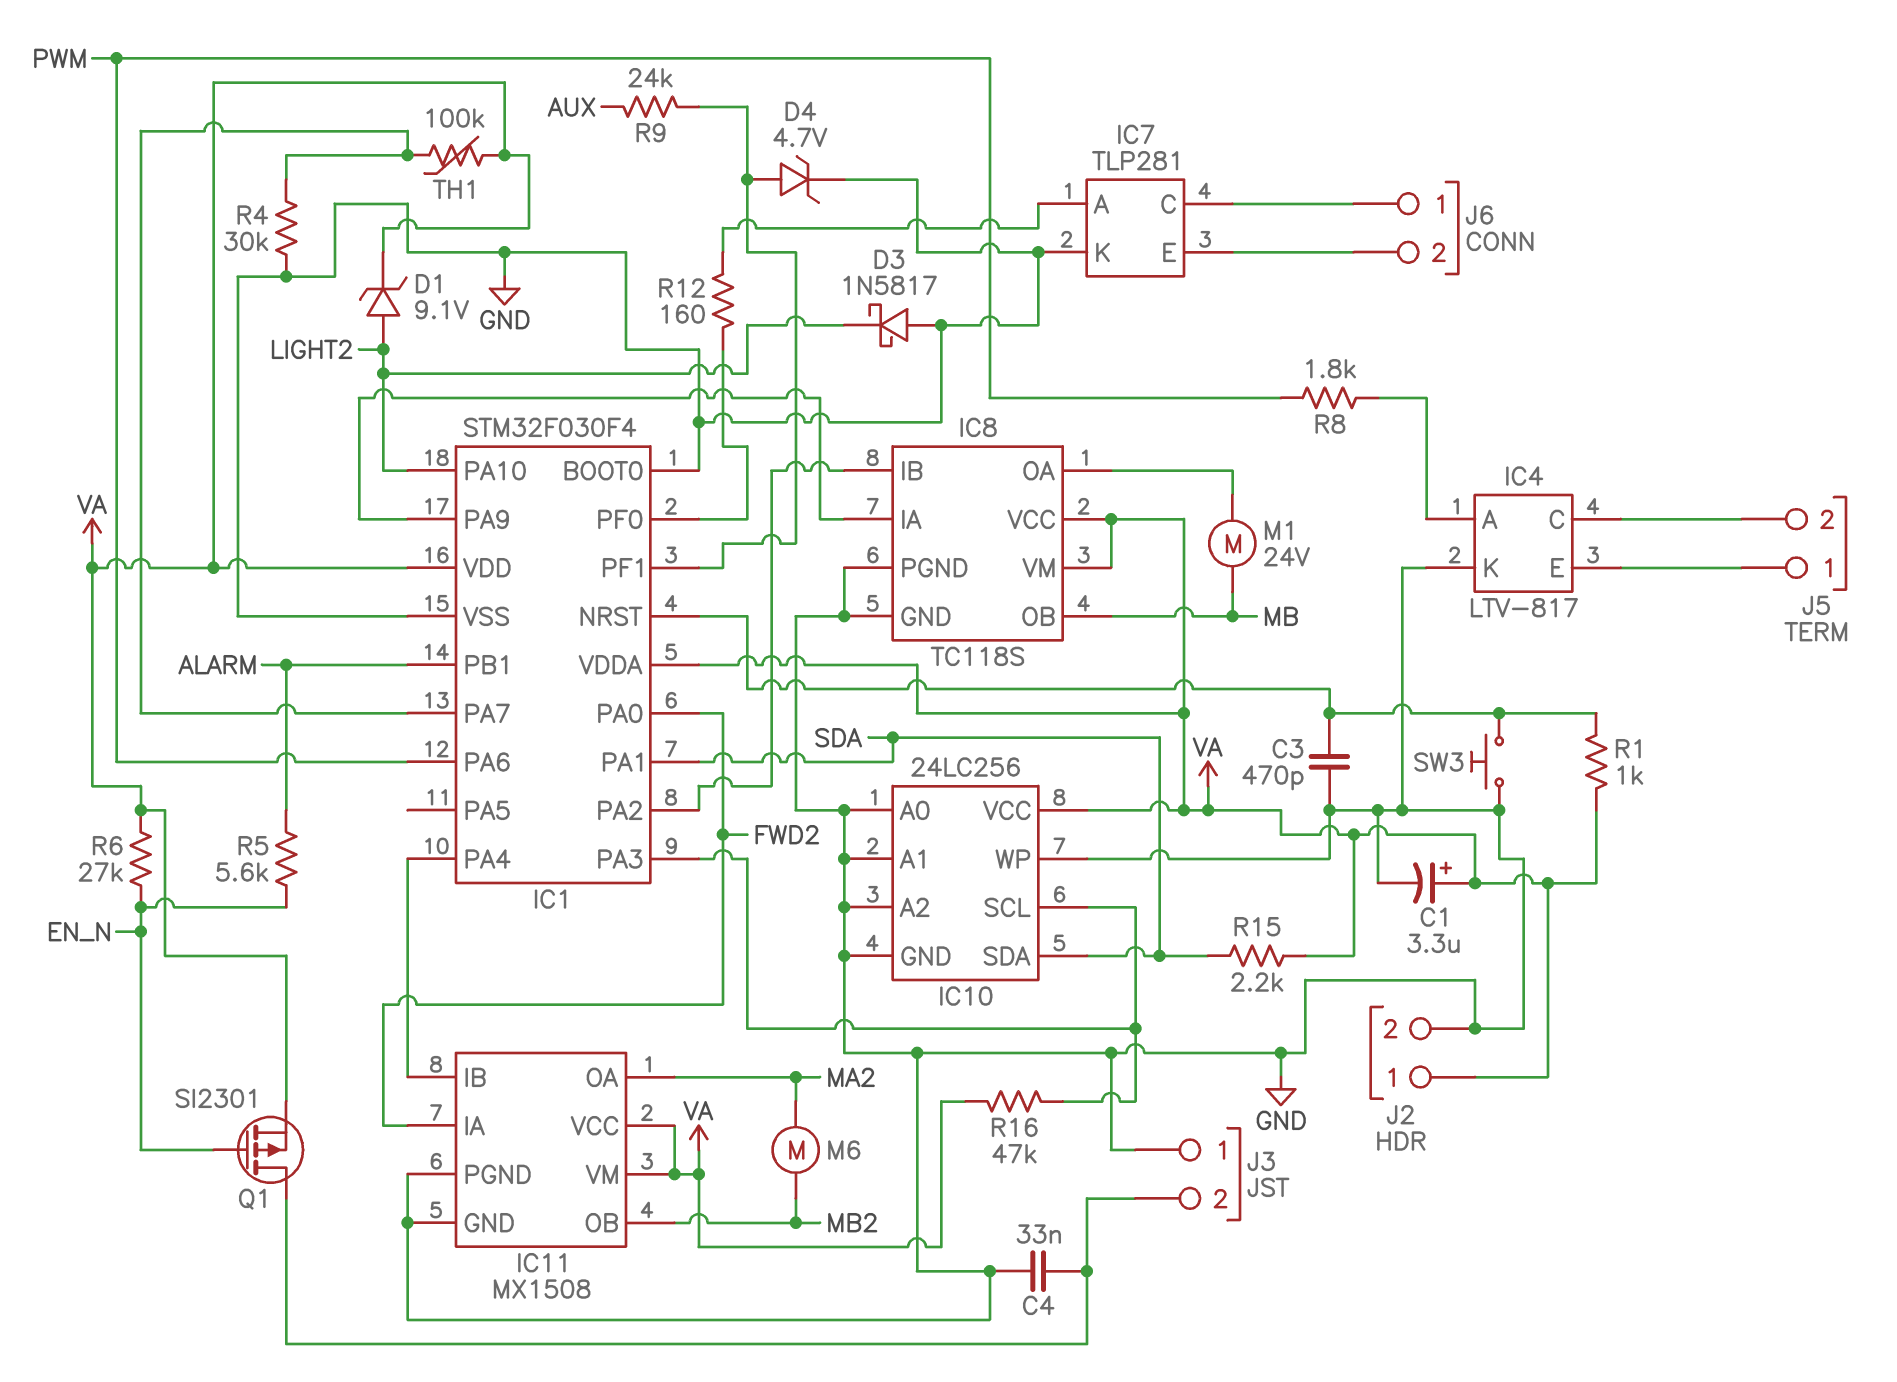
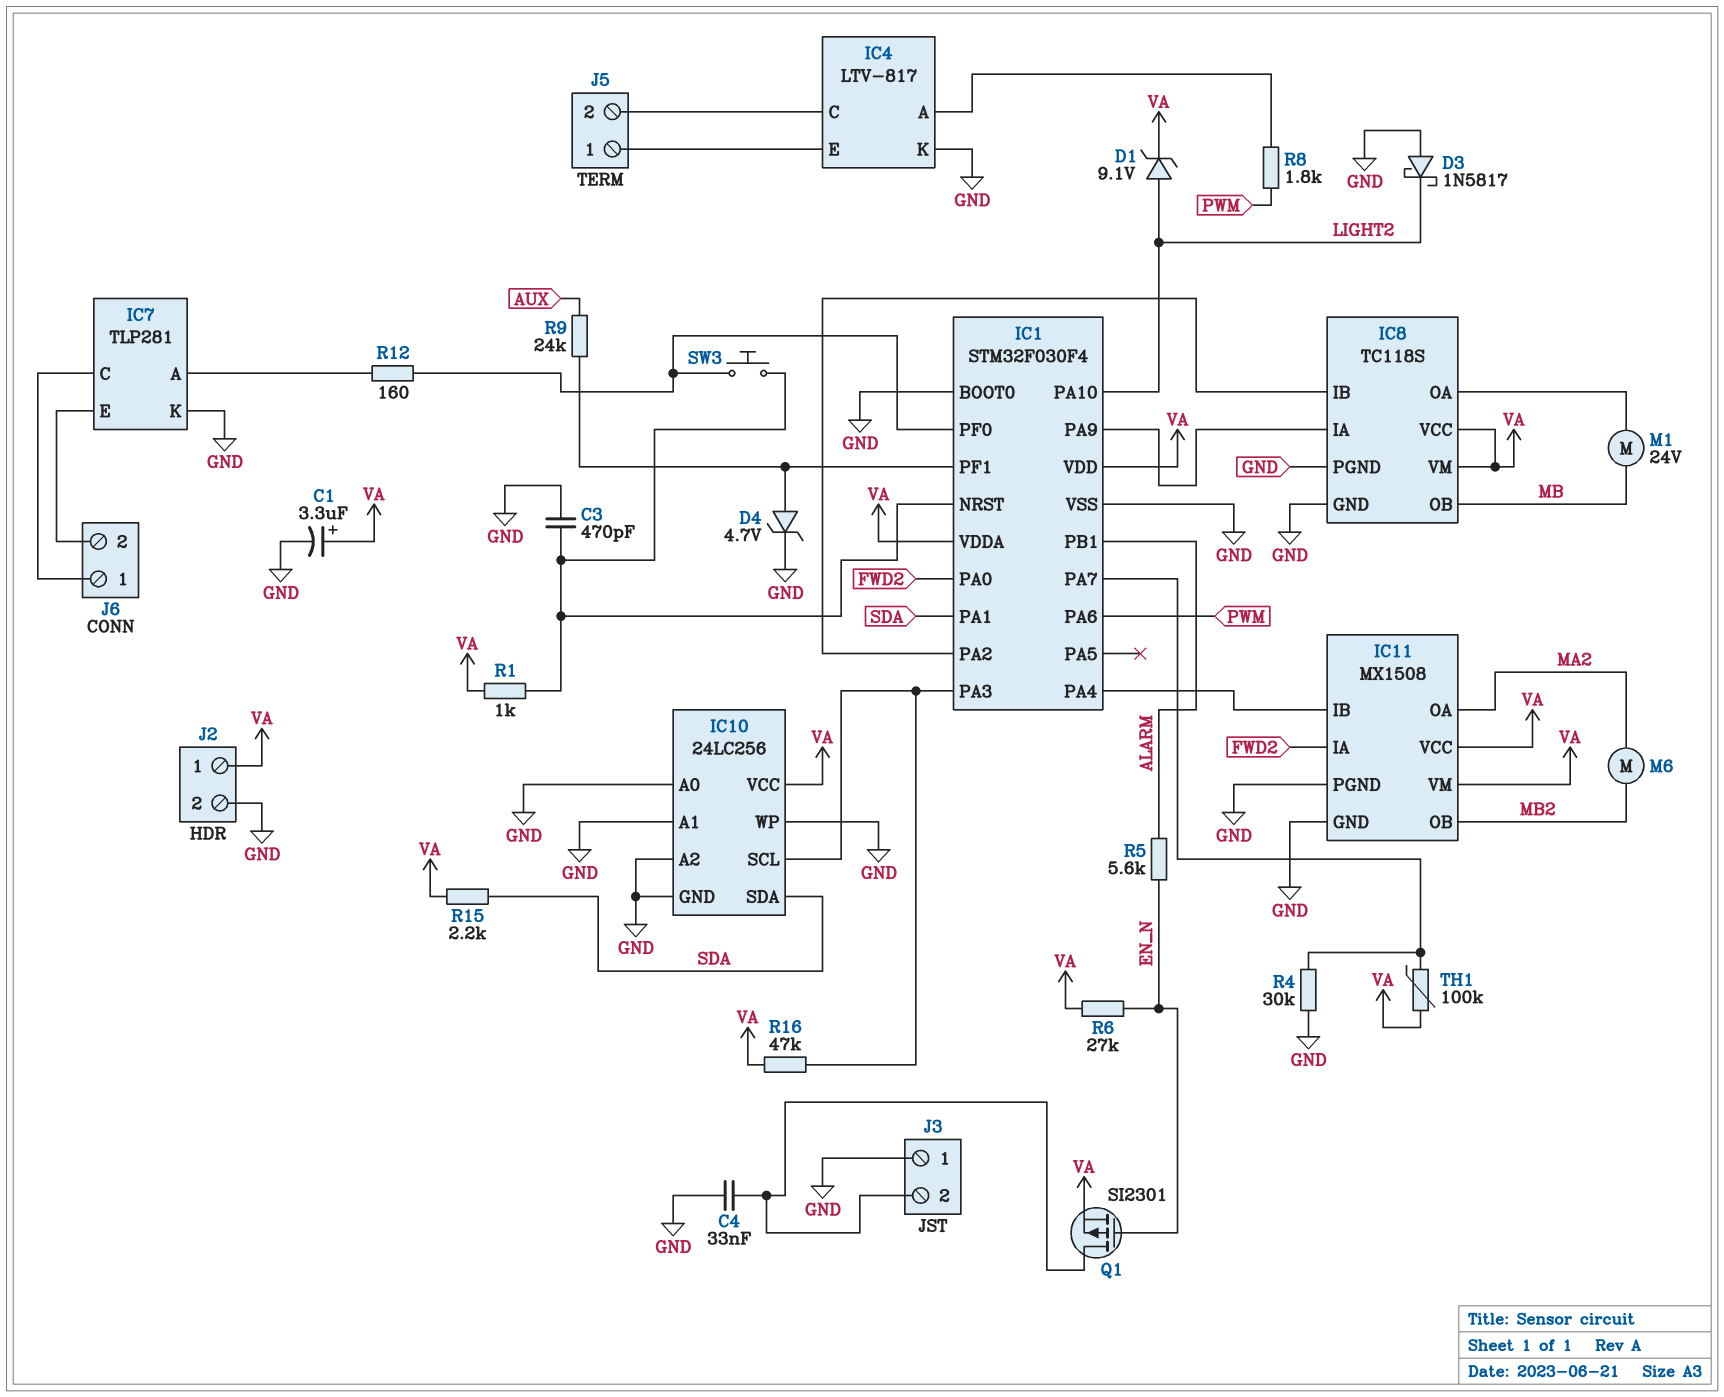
SW3: button (GND, IC1/NRST) -> button (IC1/NRST, IC1/PF0)

